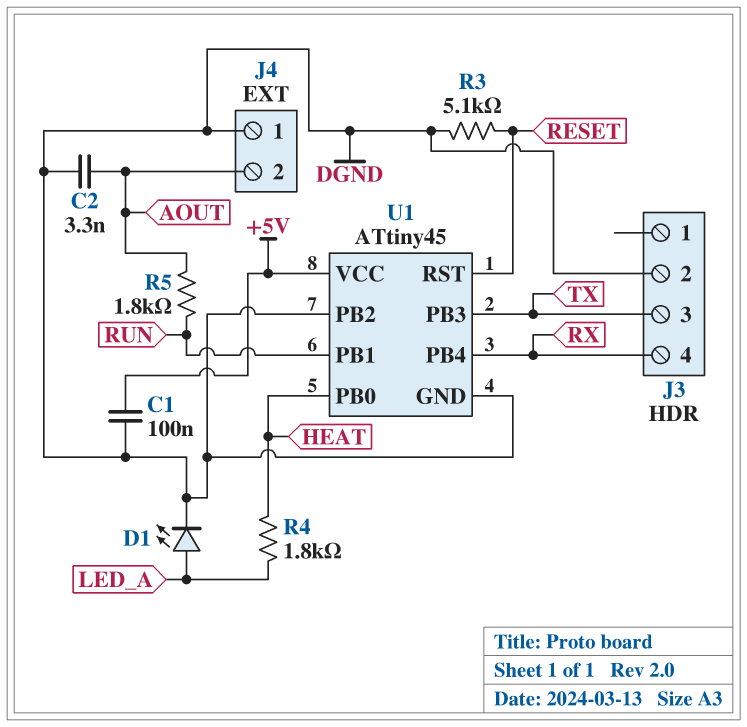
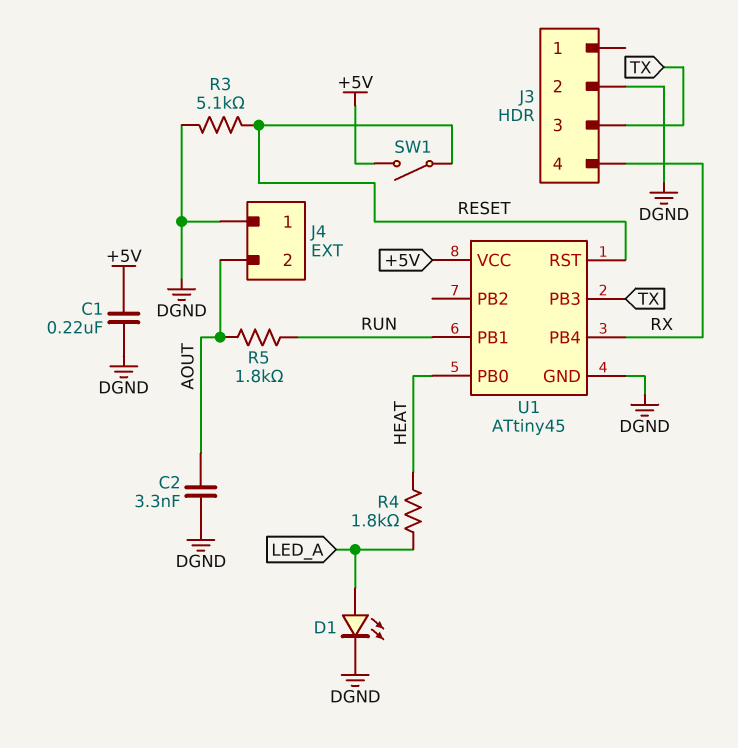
C1: 100nF (+5V, DGND) -> 220nF (+5V, DGND)
SW1: none -> switch (+5V, RESET)
U1 pin PB2: DGND -> none

